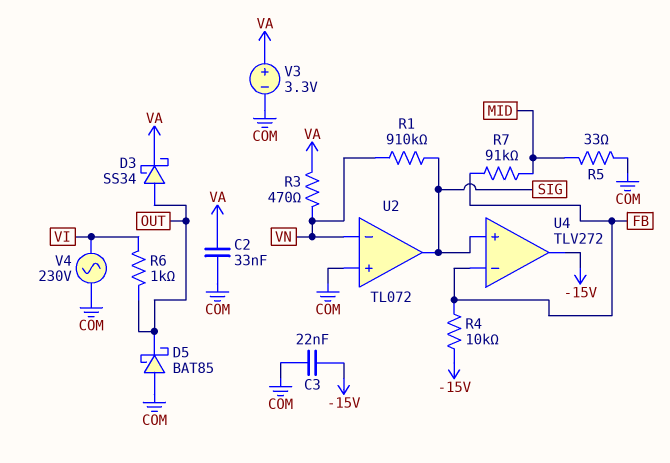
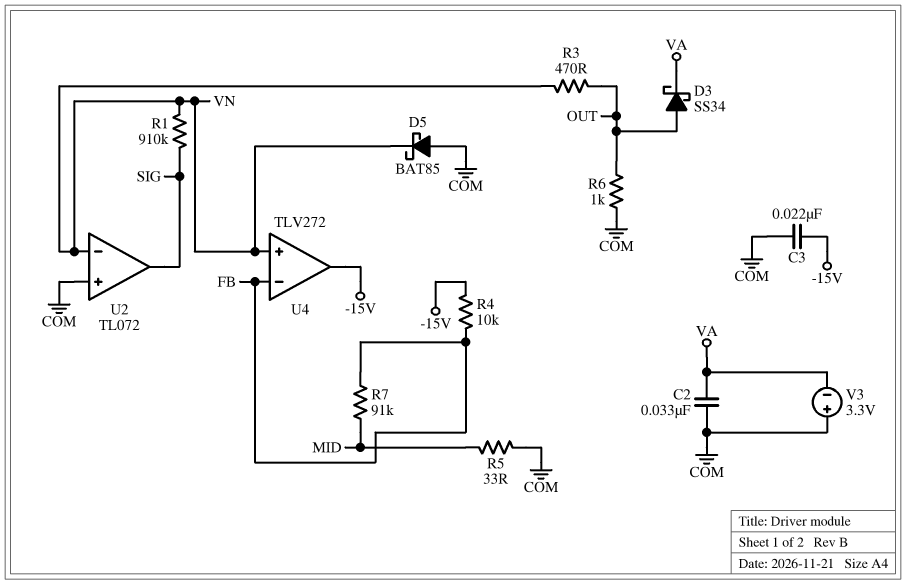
D5: schottky BAT85 (A COM, K OUT) -> schottky BAT85 (A COM, K VN)
R3: 470 (VA, VN) -> 470 (OUT, VN)
R6: 1k (OUT, VI) -> 1k (COM, OUT)
U4 pin in+: SIG -> VN
V3: 3.3V (plus VA, minus COM) -> 3.3V (plus COM, minus VA)
V4: AC 230V (COM, VI) -> none

